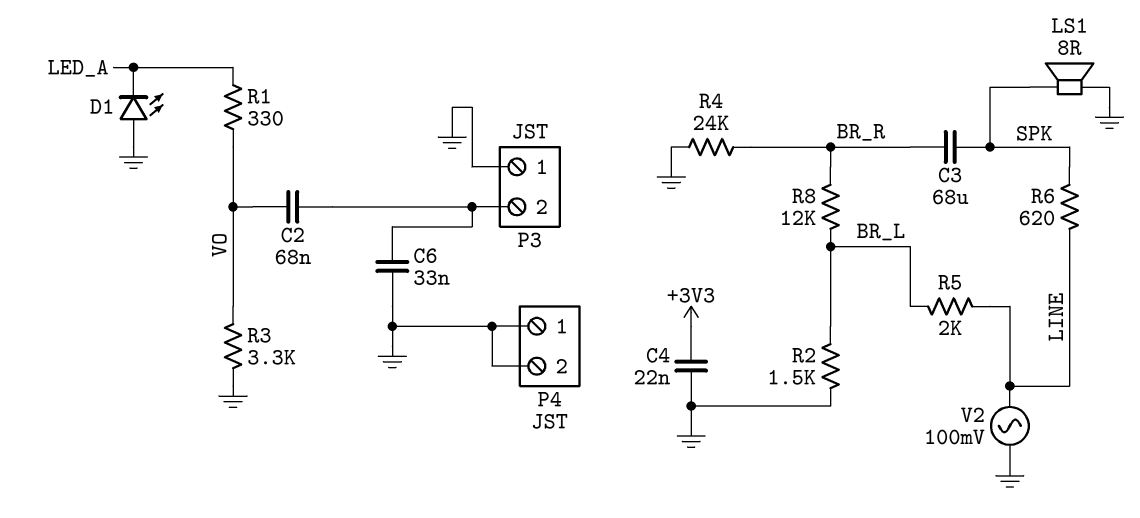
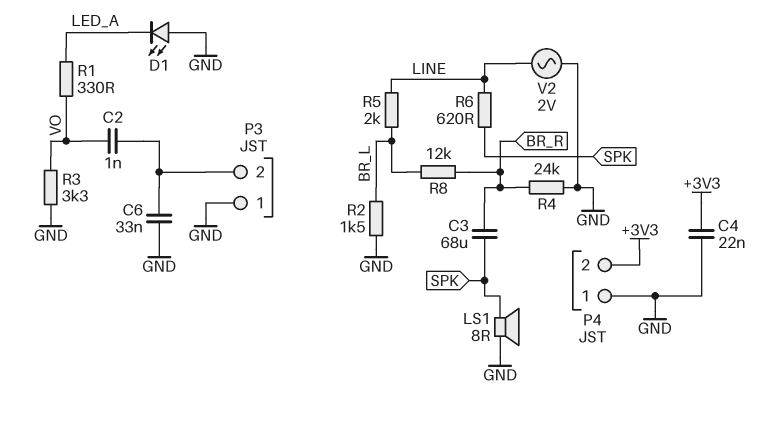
C2: 68nF (P3/2, VO) -> 1nF (P3/2, VO)
P4 pin 2: GND -> +3V3
V2: AC 100mV (GND, LINE) -> AC 2V (GND, LINE)

